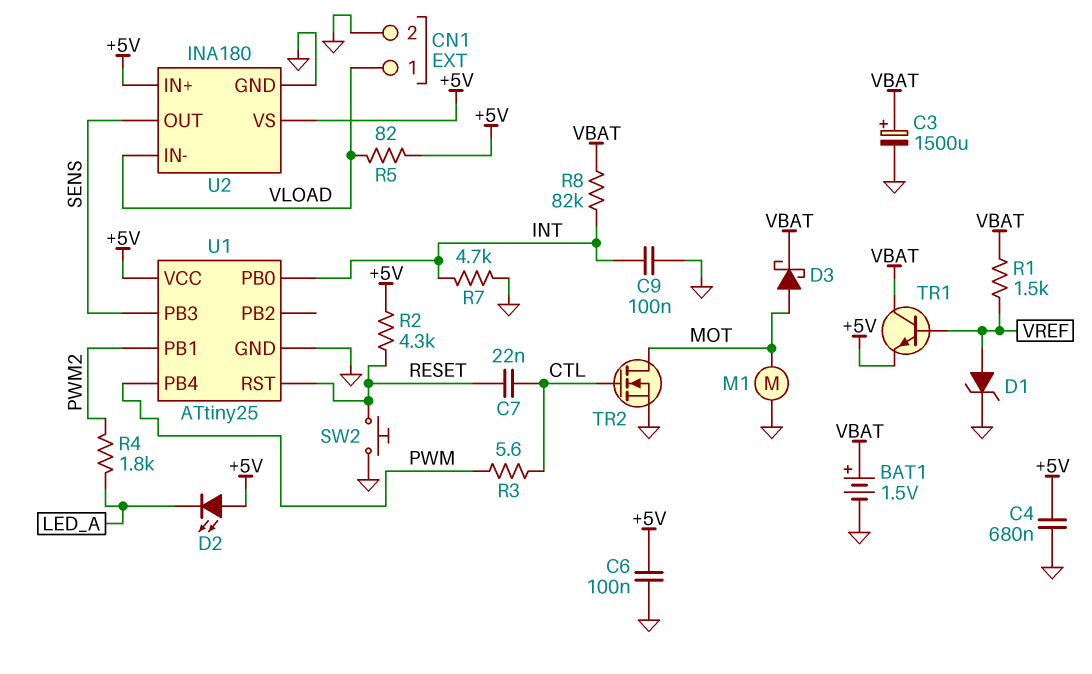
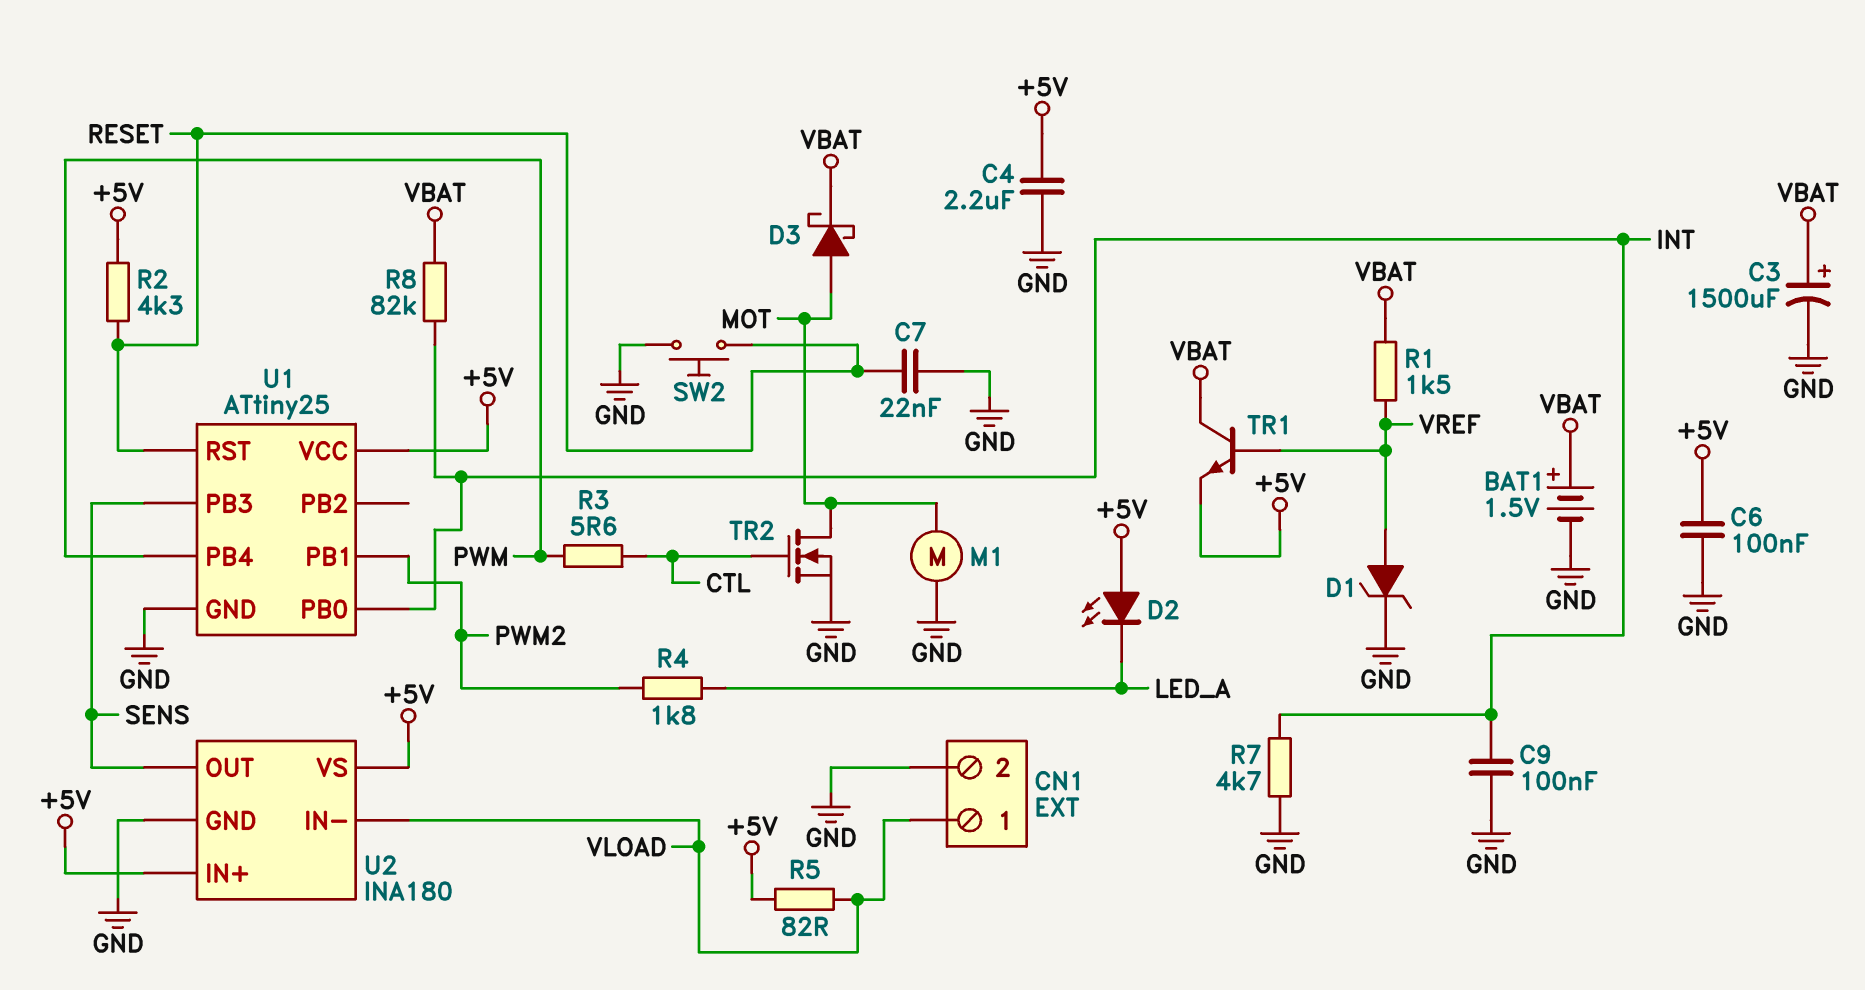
C4: 680nF (+5V, GND) -> 2.2uF (+5V, GND)
C7: 22nF (CTL, RESET) -> 22nF (GND, RESET)

